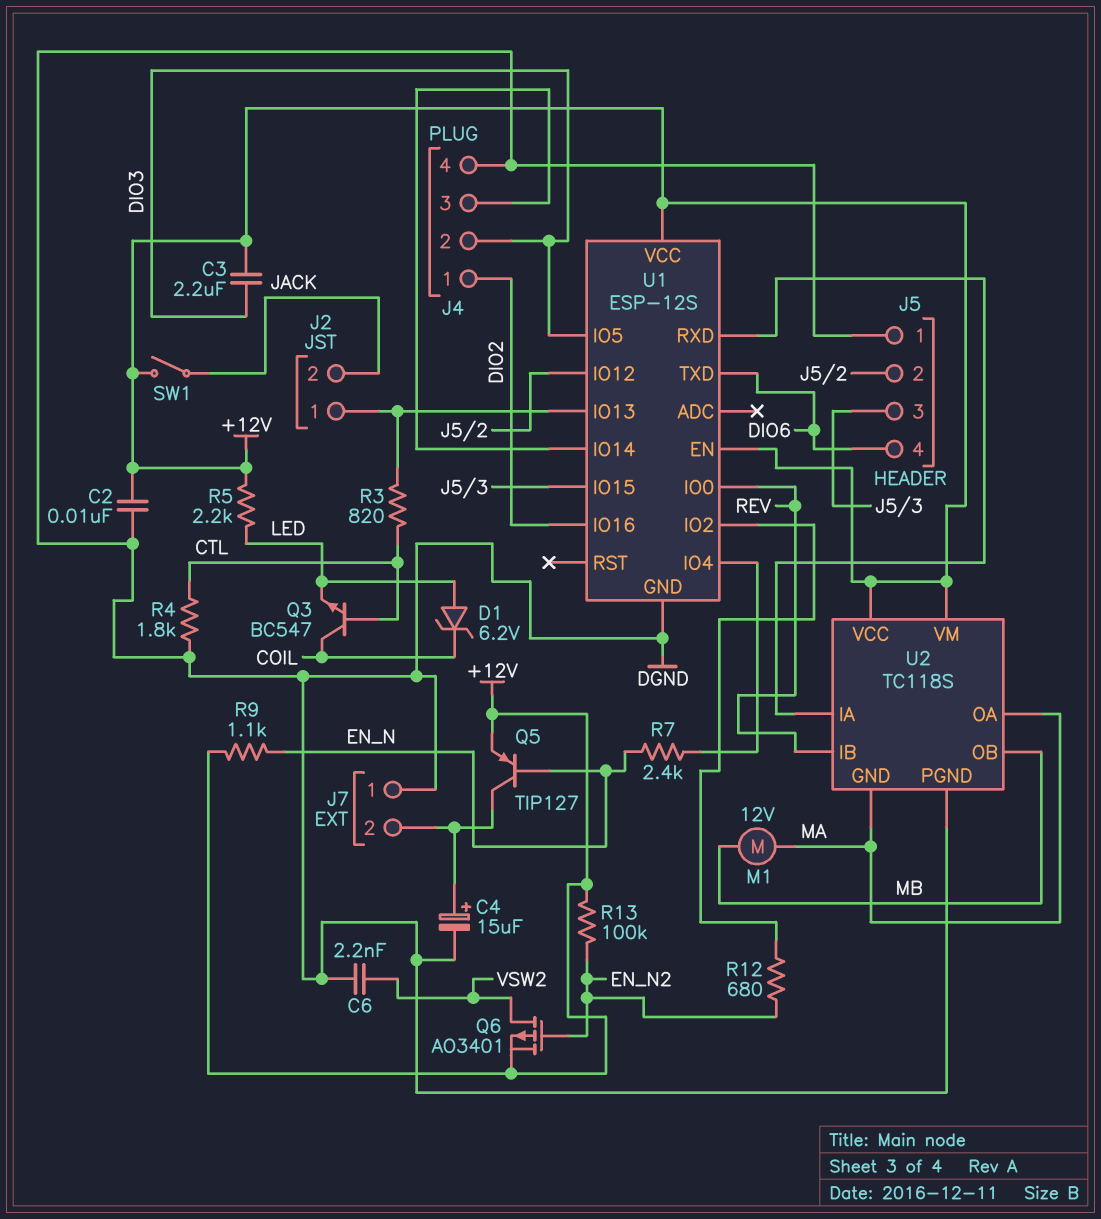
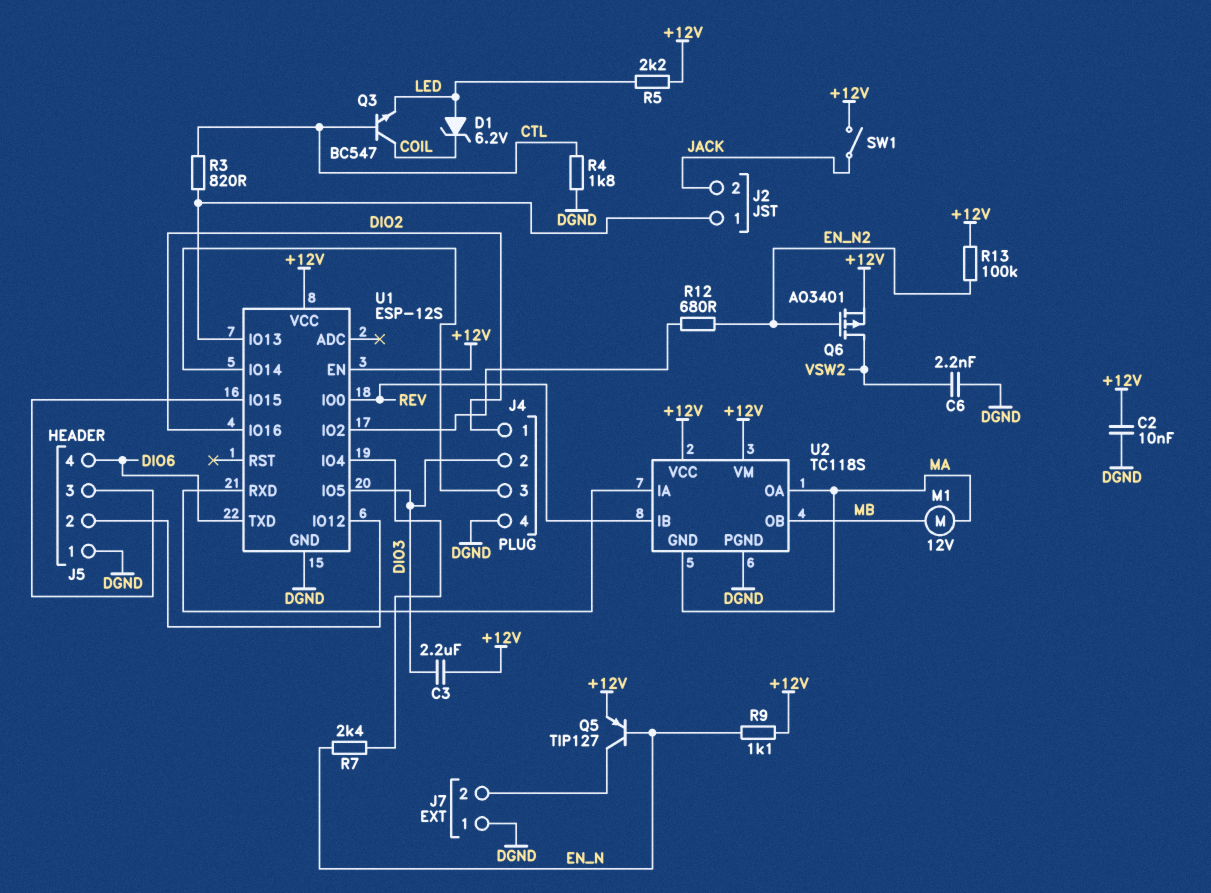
C4: 15uF (plus J7/2, minus DGND) -> none

